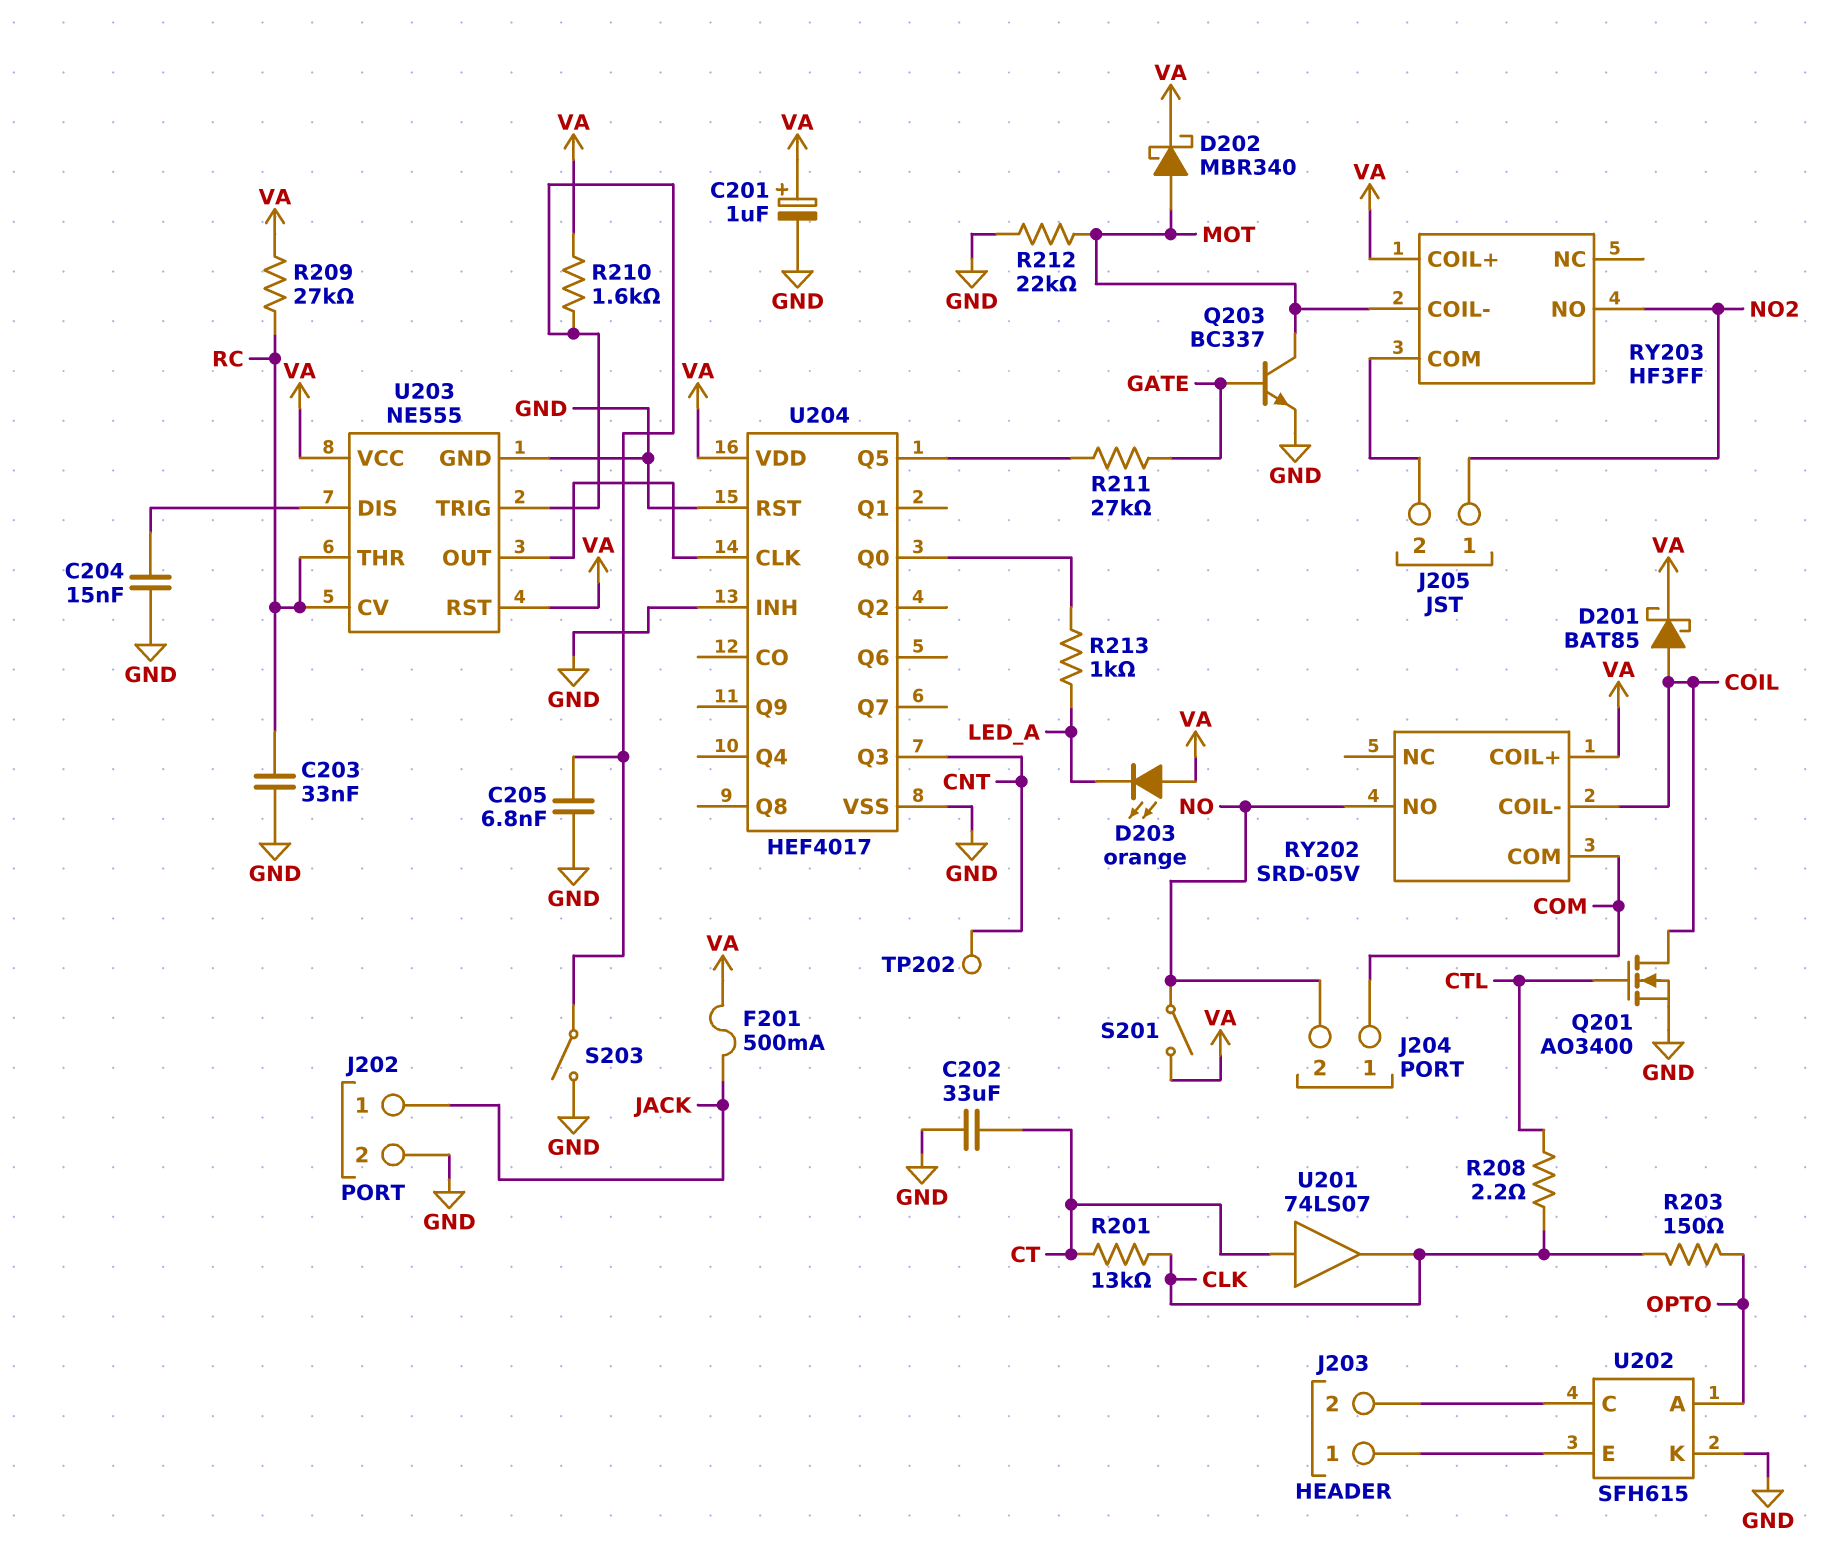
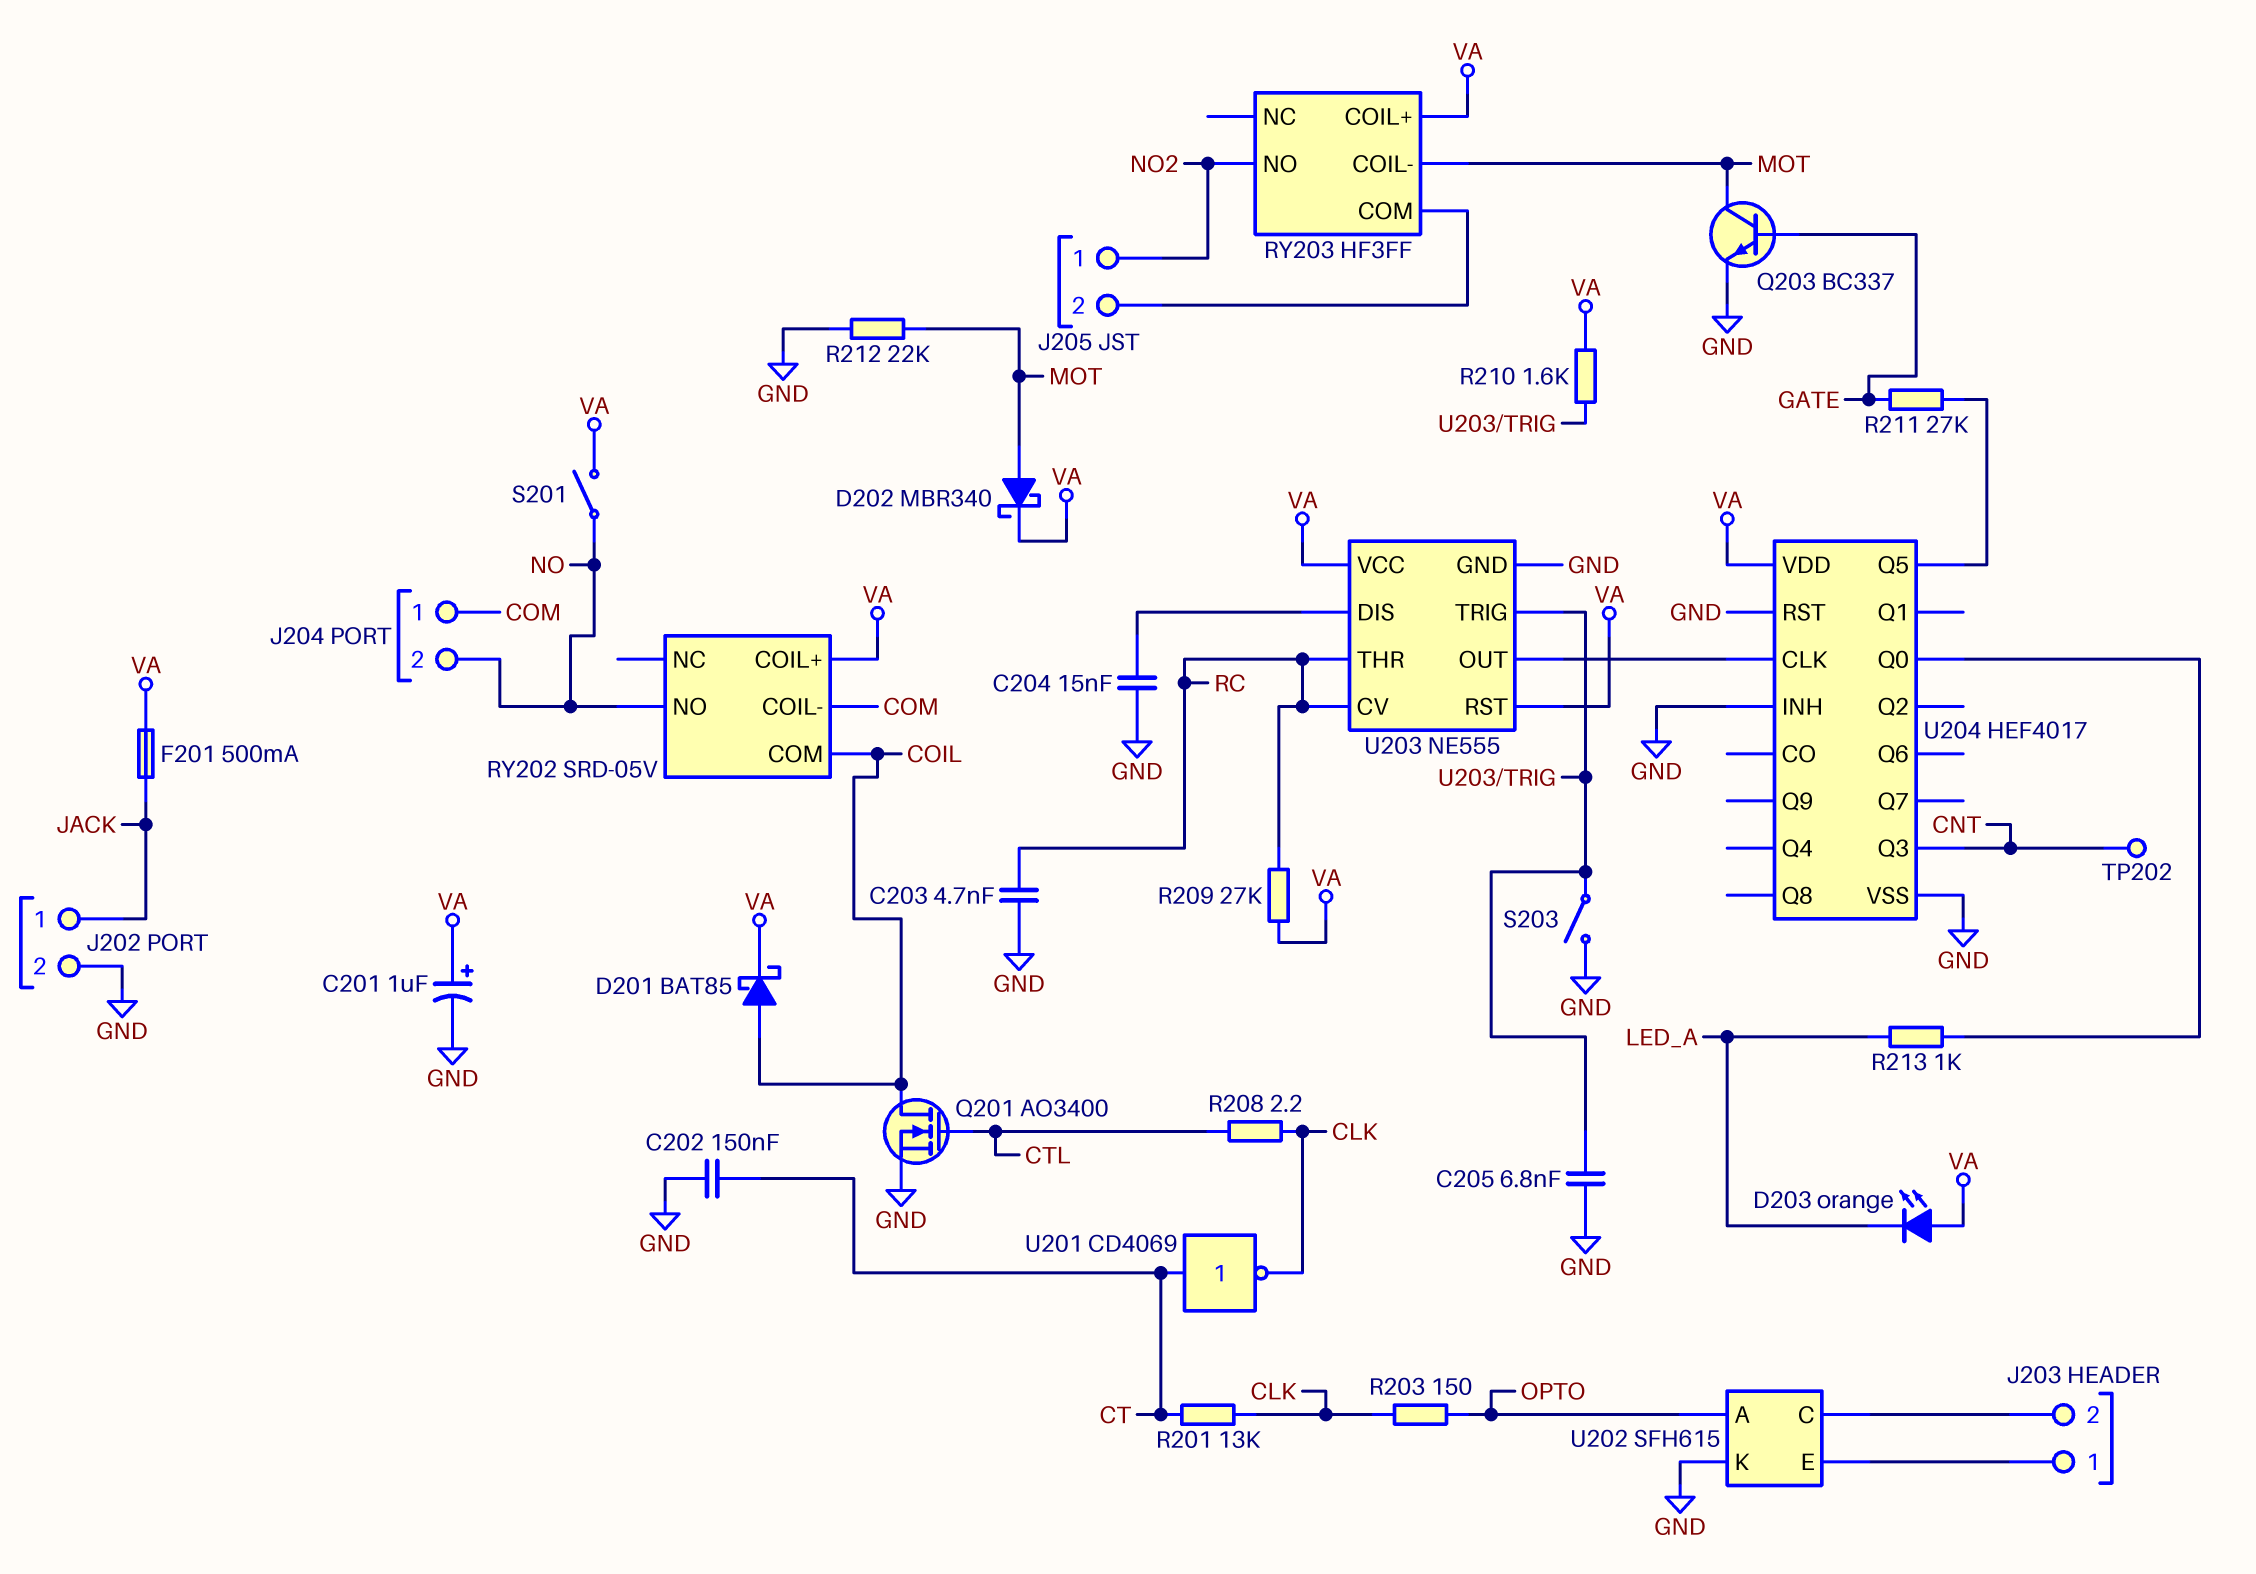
C202: 33uF (CT, GND) -> 150nF (CT, GND)
C203: 33nF (GND, RC) -> 4.7nF (GND, RC)
RY202 pin COIL-: COIL -> COM
RY202 pin COM: COM -> COIL
U201: buffer 74LS07 (in CT, out CLK) -> NOT CD4069 (in CT, out CLK)

